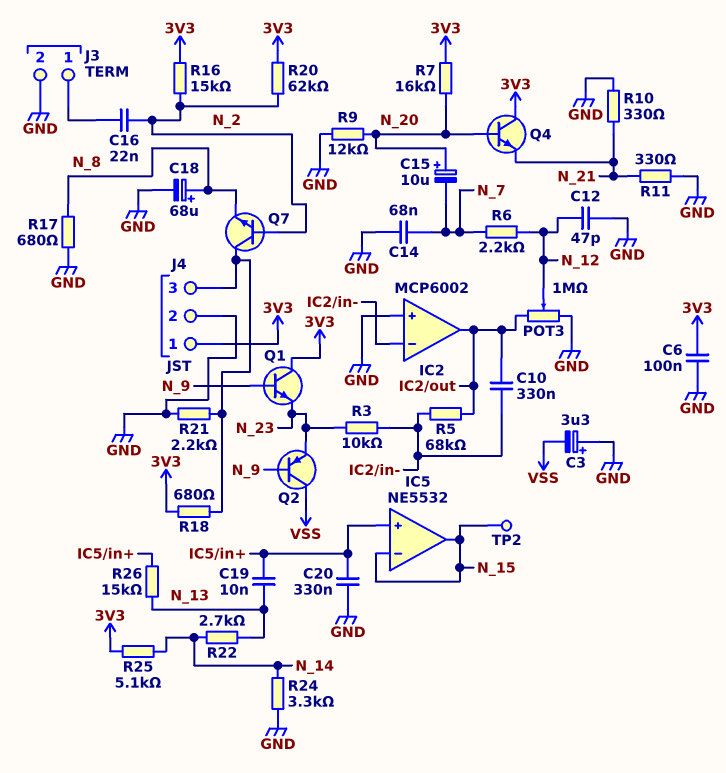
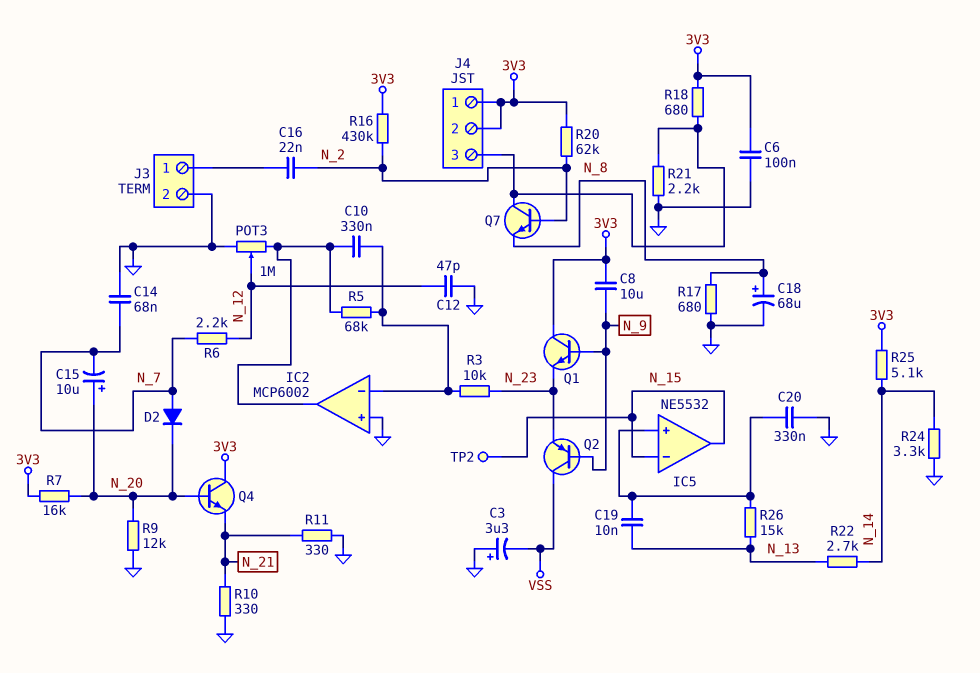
C8: none -> 10uF (3V3, N_9)
D2: none -> diode (A N_7, K N_20)
J4 pin 2: GND -> 3V3
R16: 15k (3V3, N_2) -> 430k (3V3, N_2)

